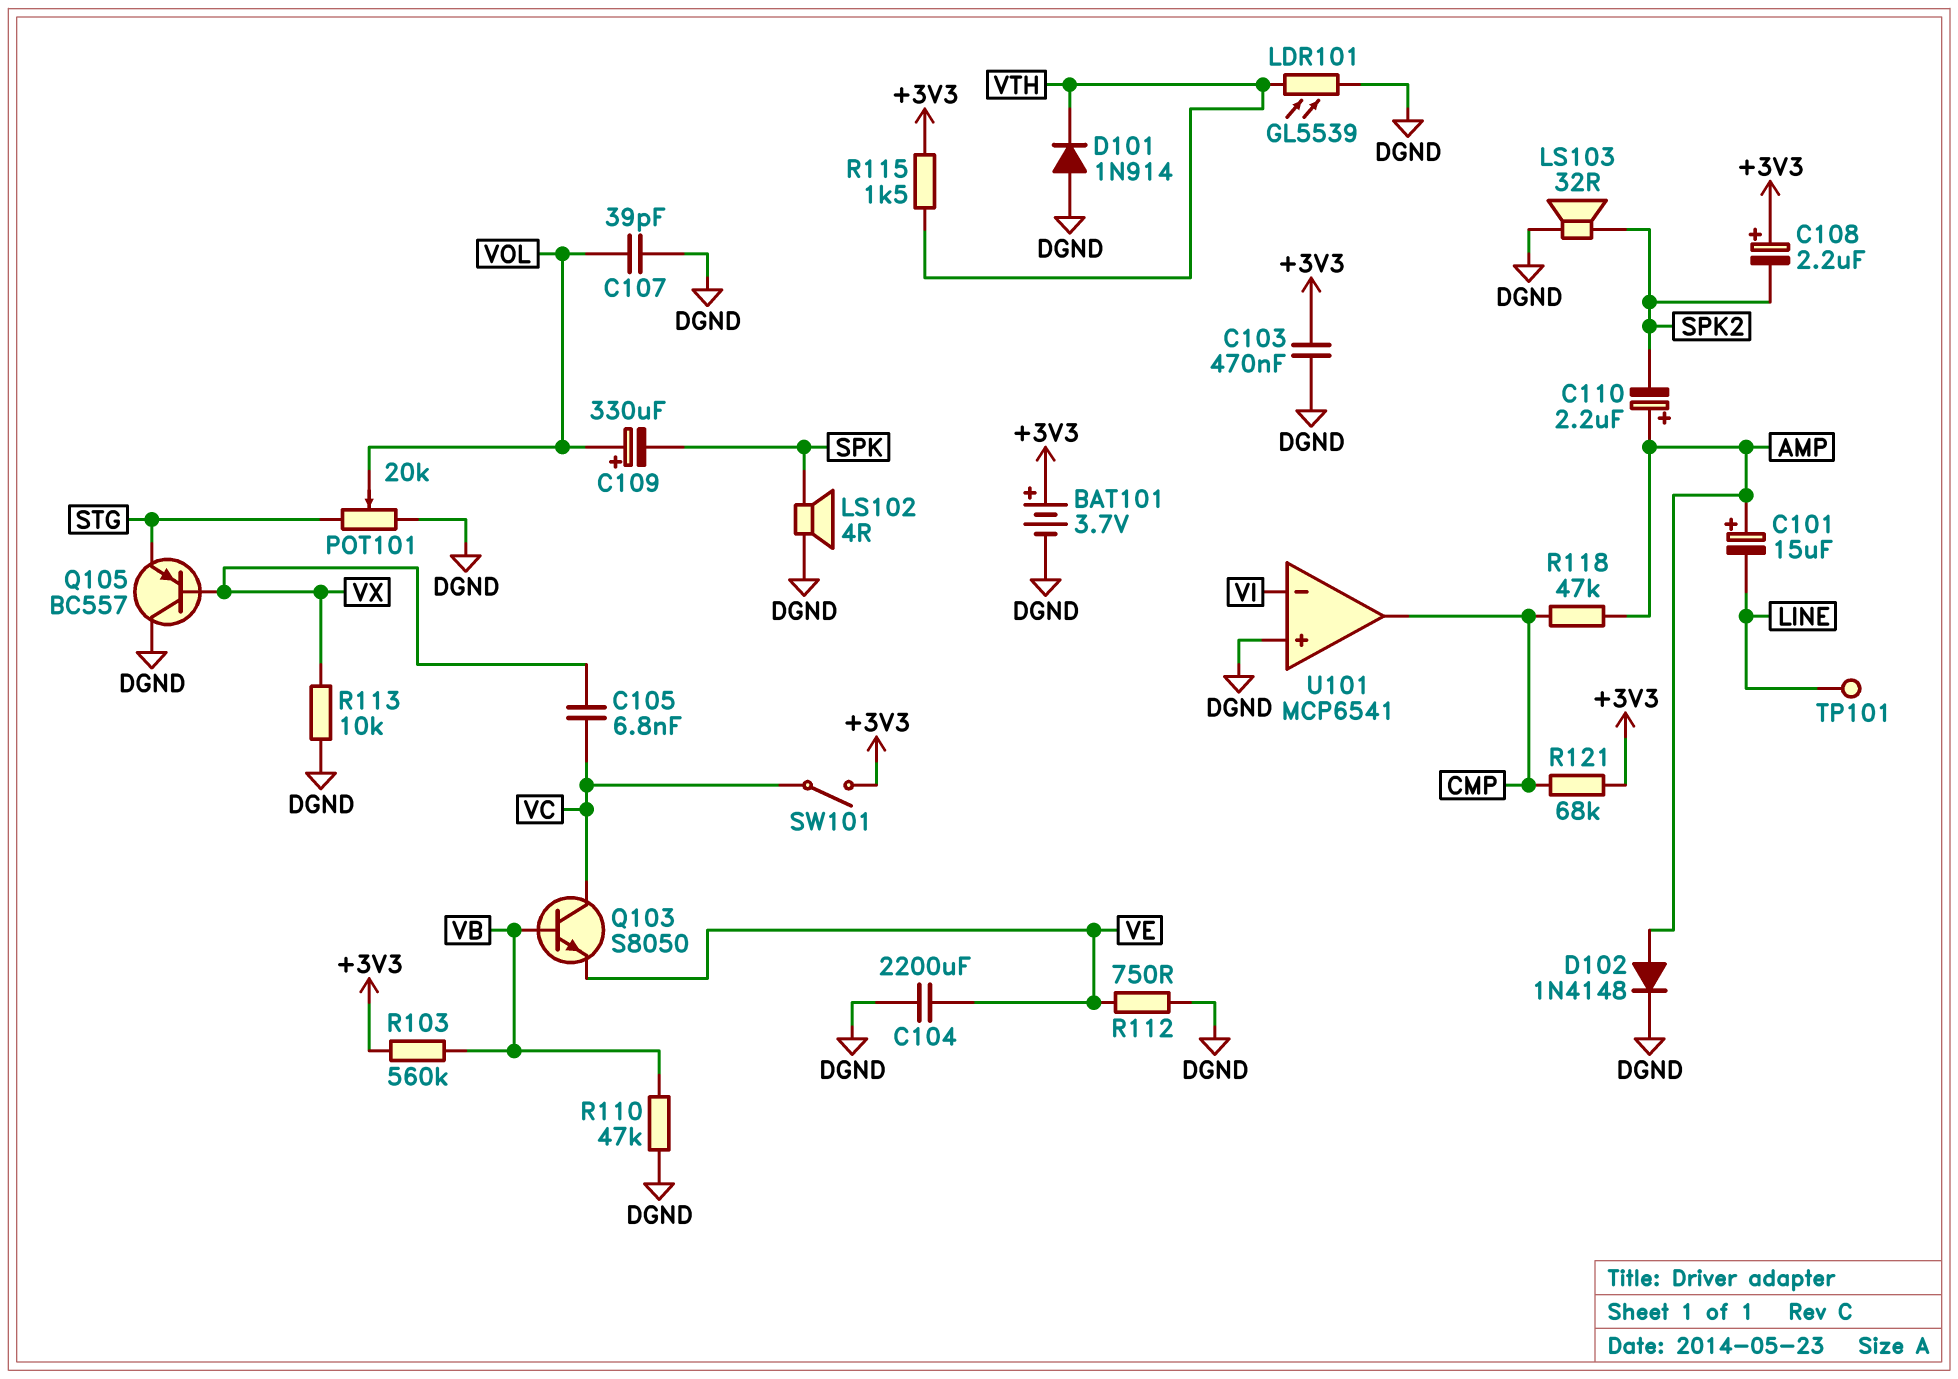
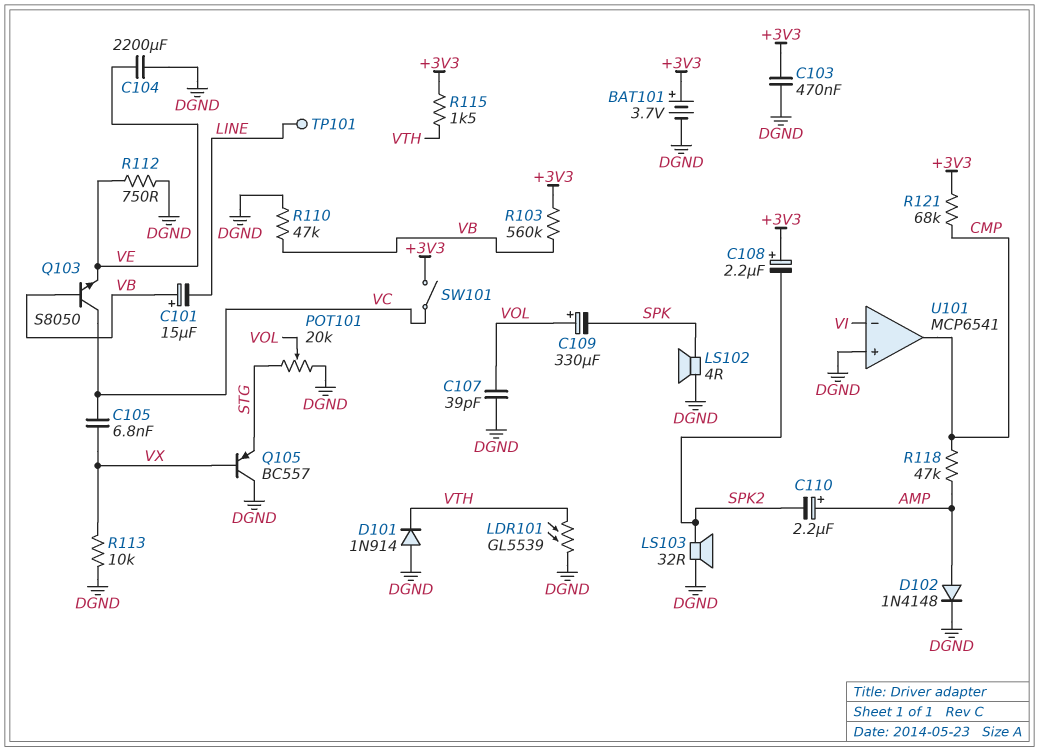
C101: 15uF (plus AMP, minus LINE) -> 15uF (plus VB, minus LINE)

